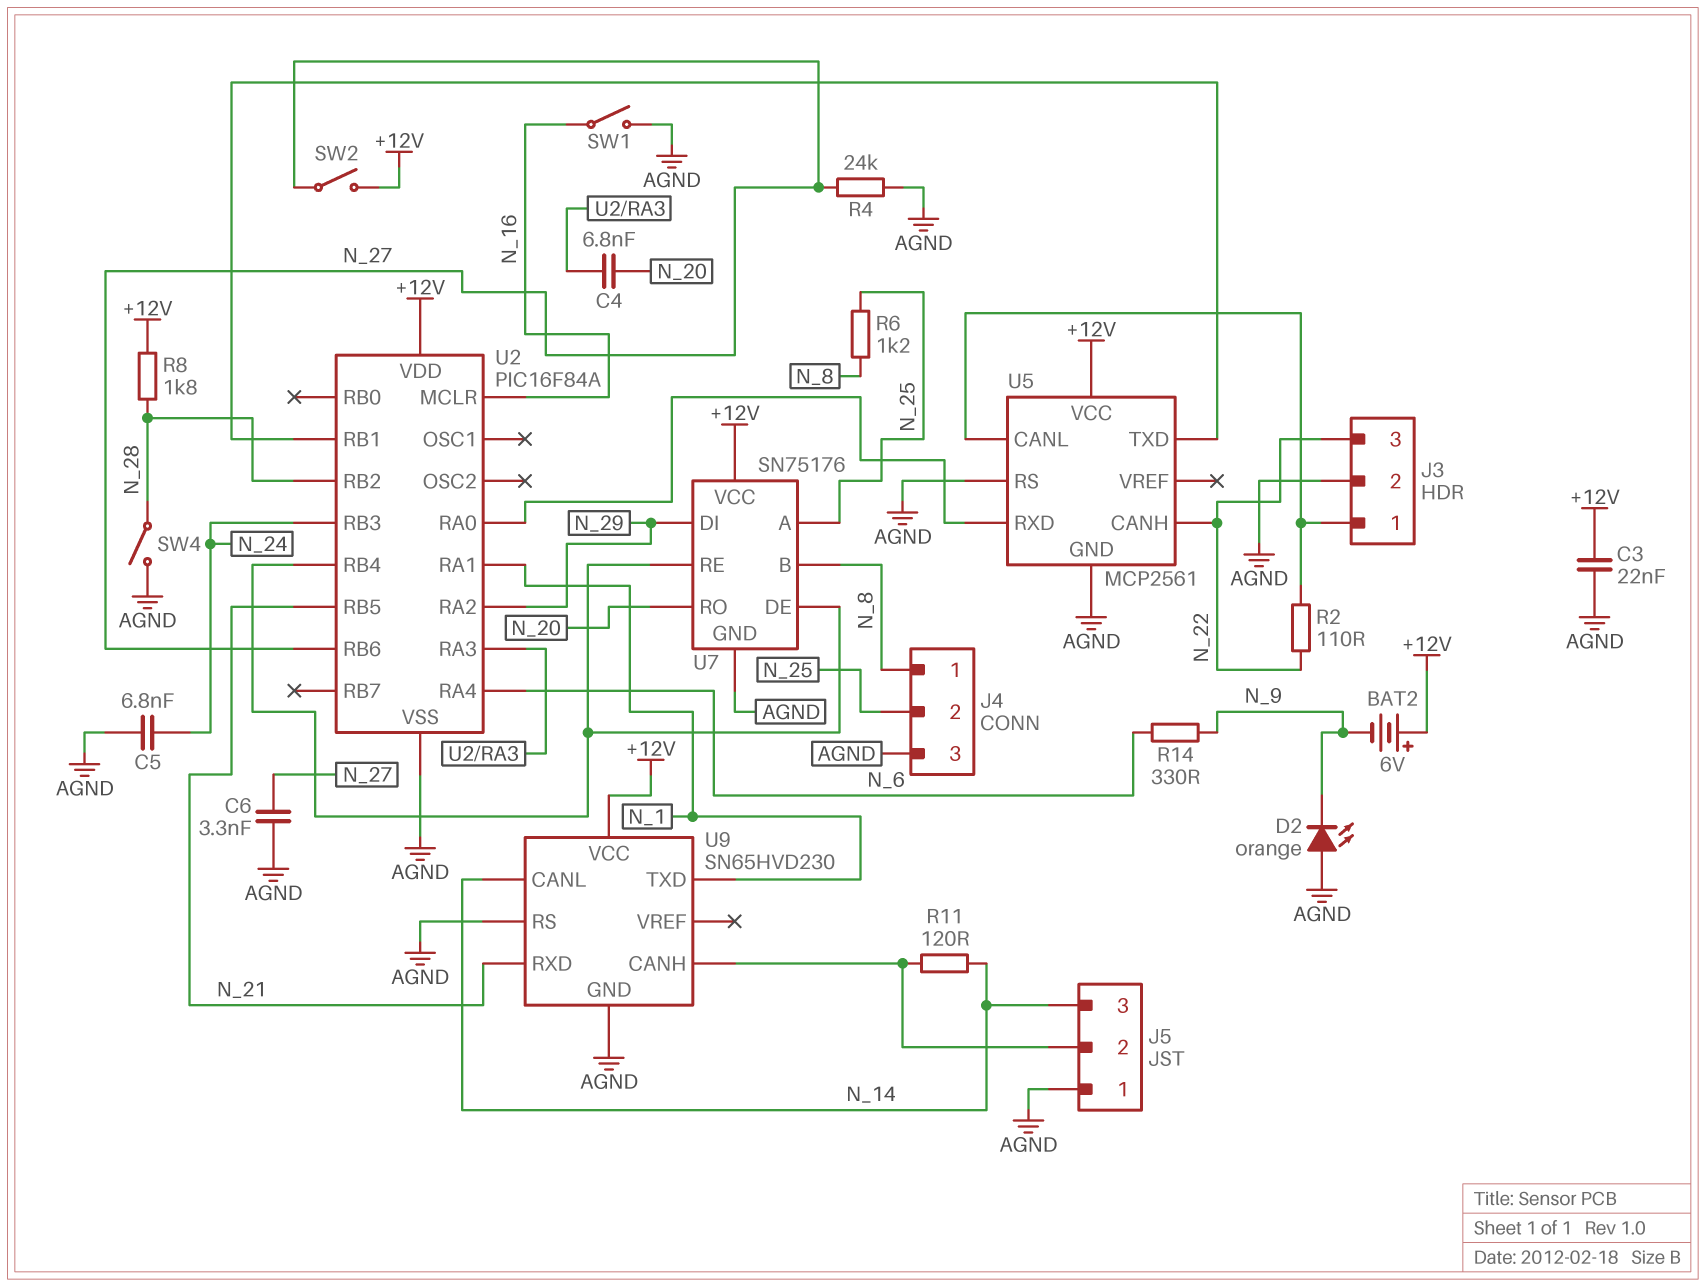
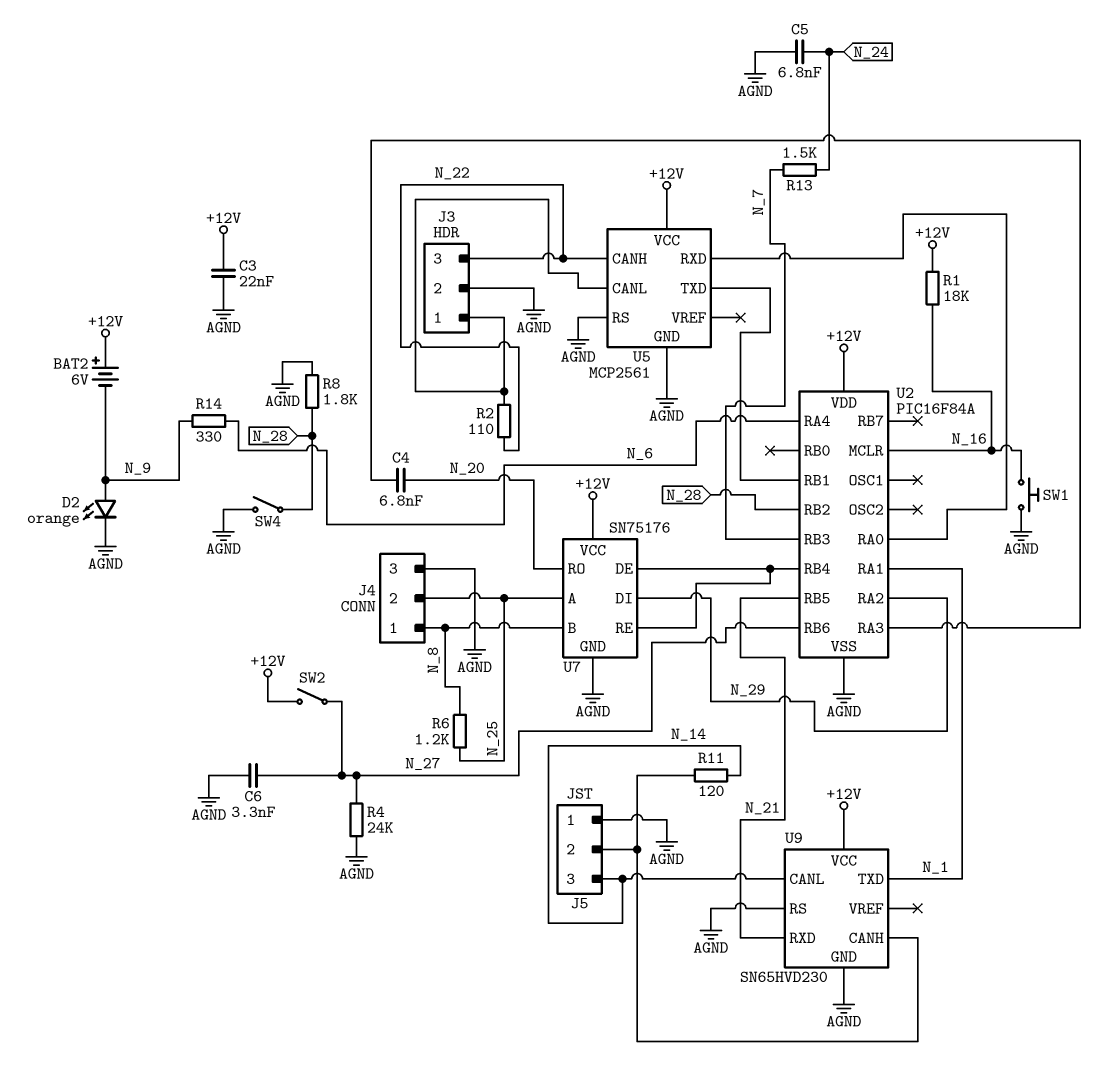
D2: LED orange (A AGND, K N_9) -> LED orange (A N_9, K AGND)
R1: none -> 18k (+12V, N_16)
R8: 1.8k (+12V, N_28) -> 1.8k (AGND, N_28)
R13: none -> 1.5k (N_7, N_24)
SW1: switch (AGND, N_16) -> button (AGND, N_16)
U2 pin RB3: N_24 -> N_7

